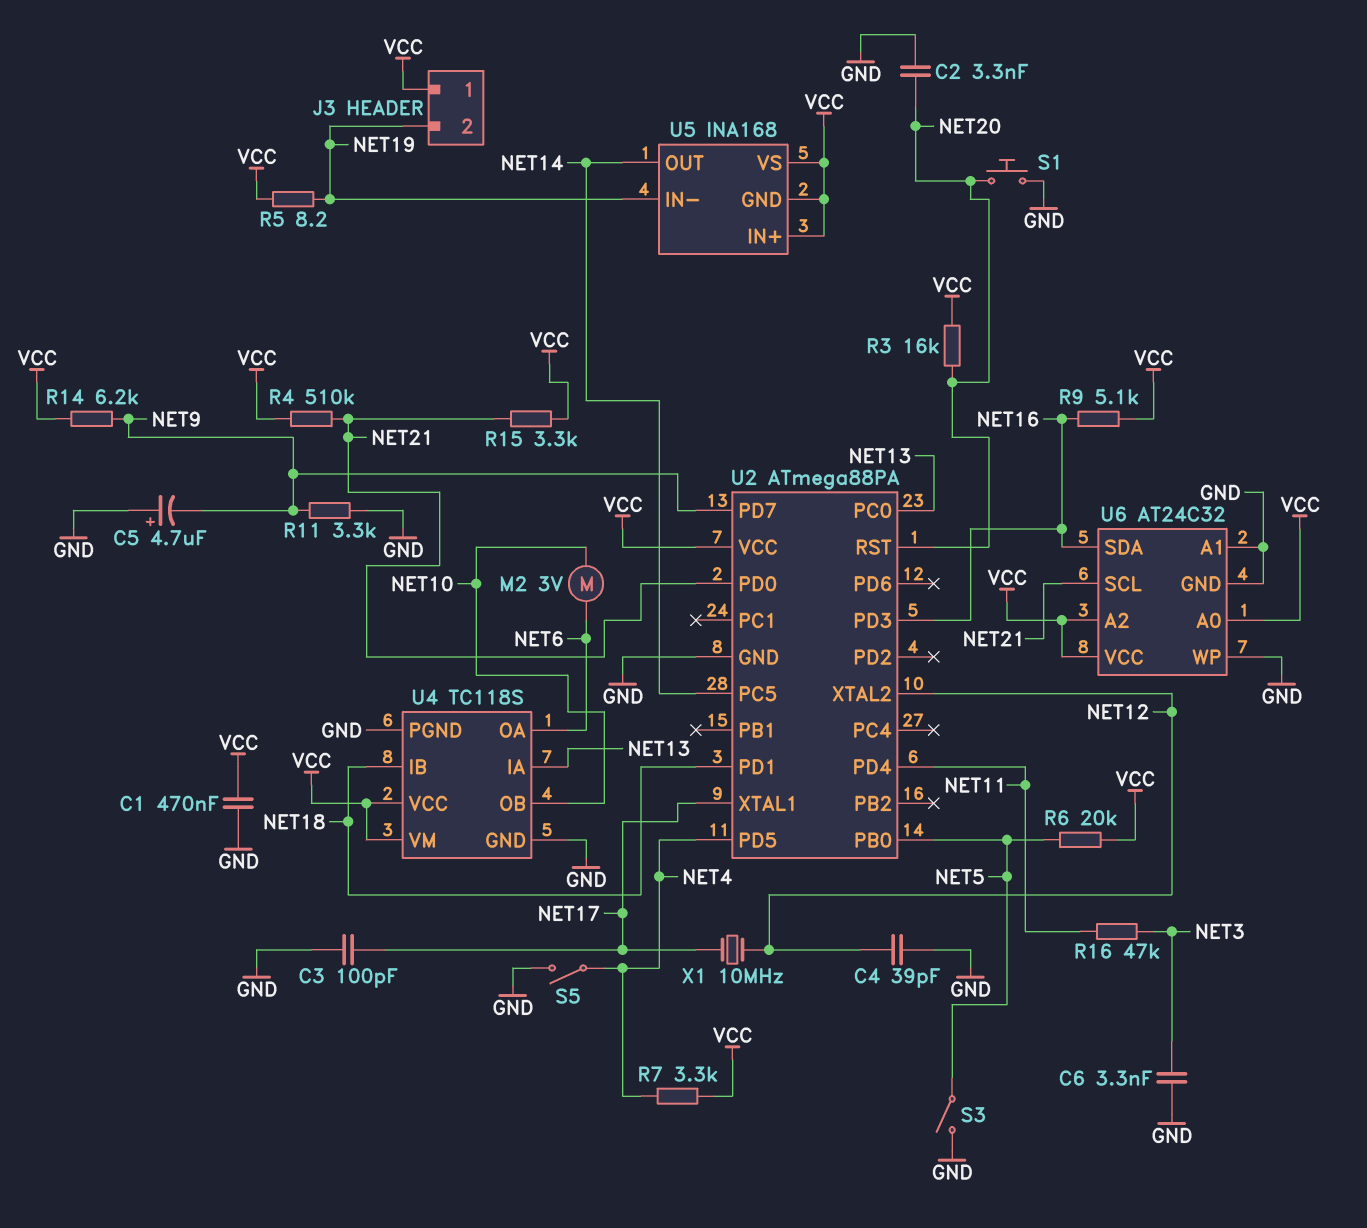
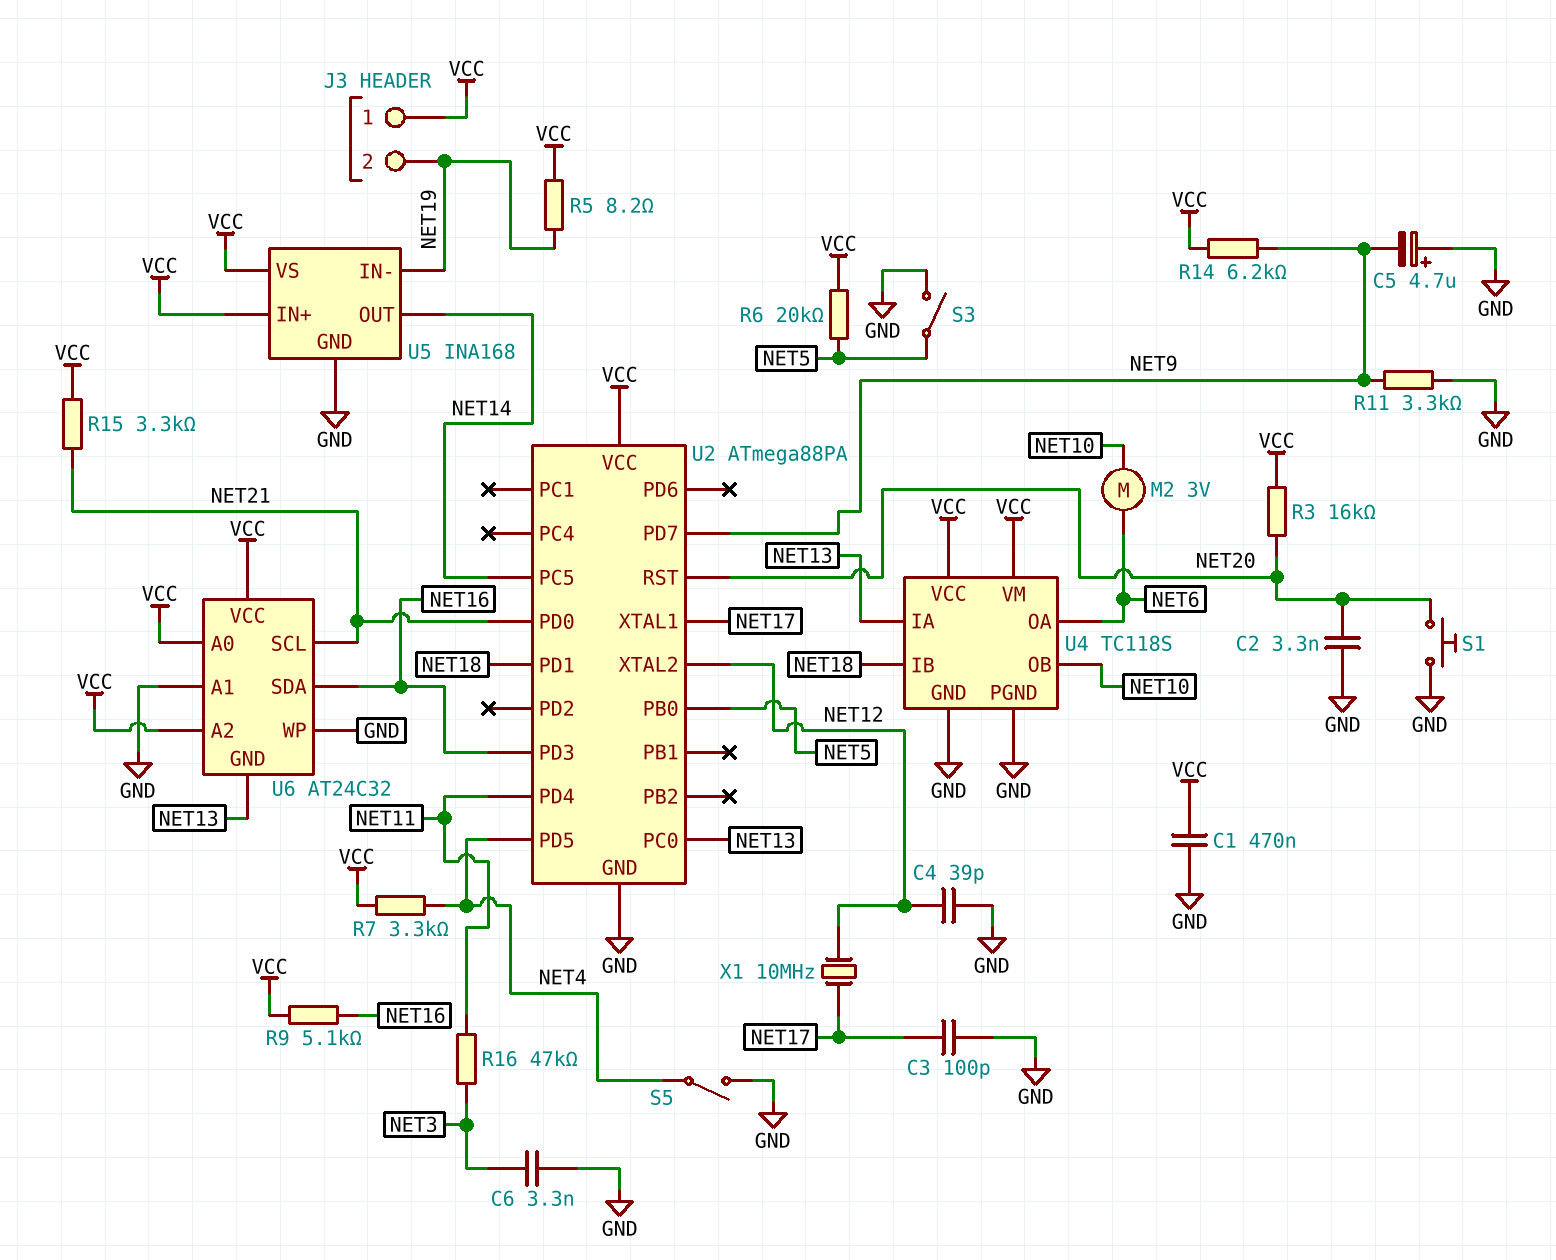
R4: 510k (NET21, VCC) -> none
U5 pin GND: VCC -> GND
U6 pin GND: GND -> NET13

